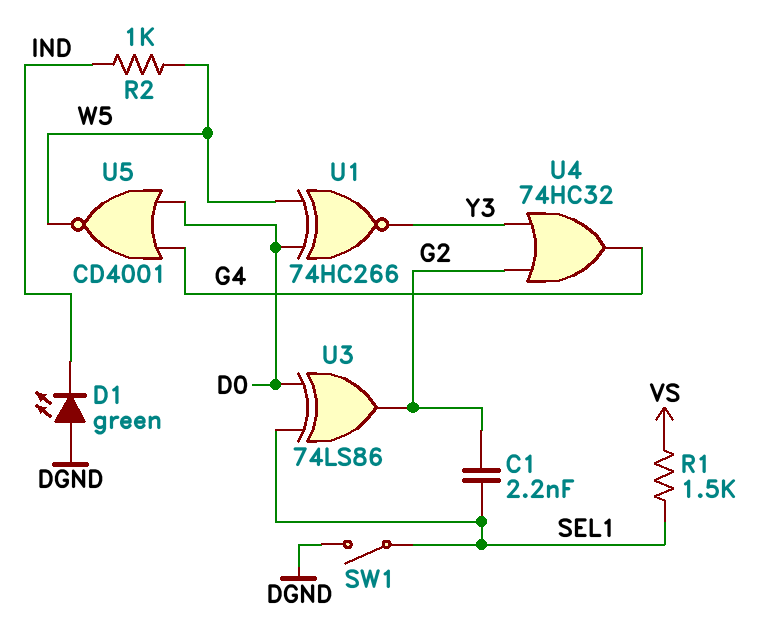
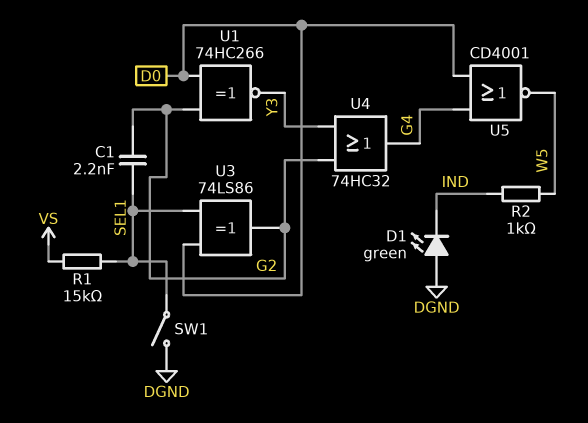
R1: 1.5k (SEL1, VS) -> 15k (SEL1, VS)
U1: XNOR 74HC266 (in D0, in W5, out Y3) -> XNOR 74HC266 (in D0, in G2, out Y3)

